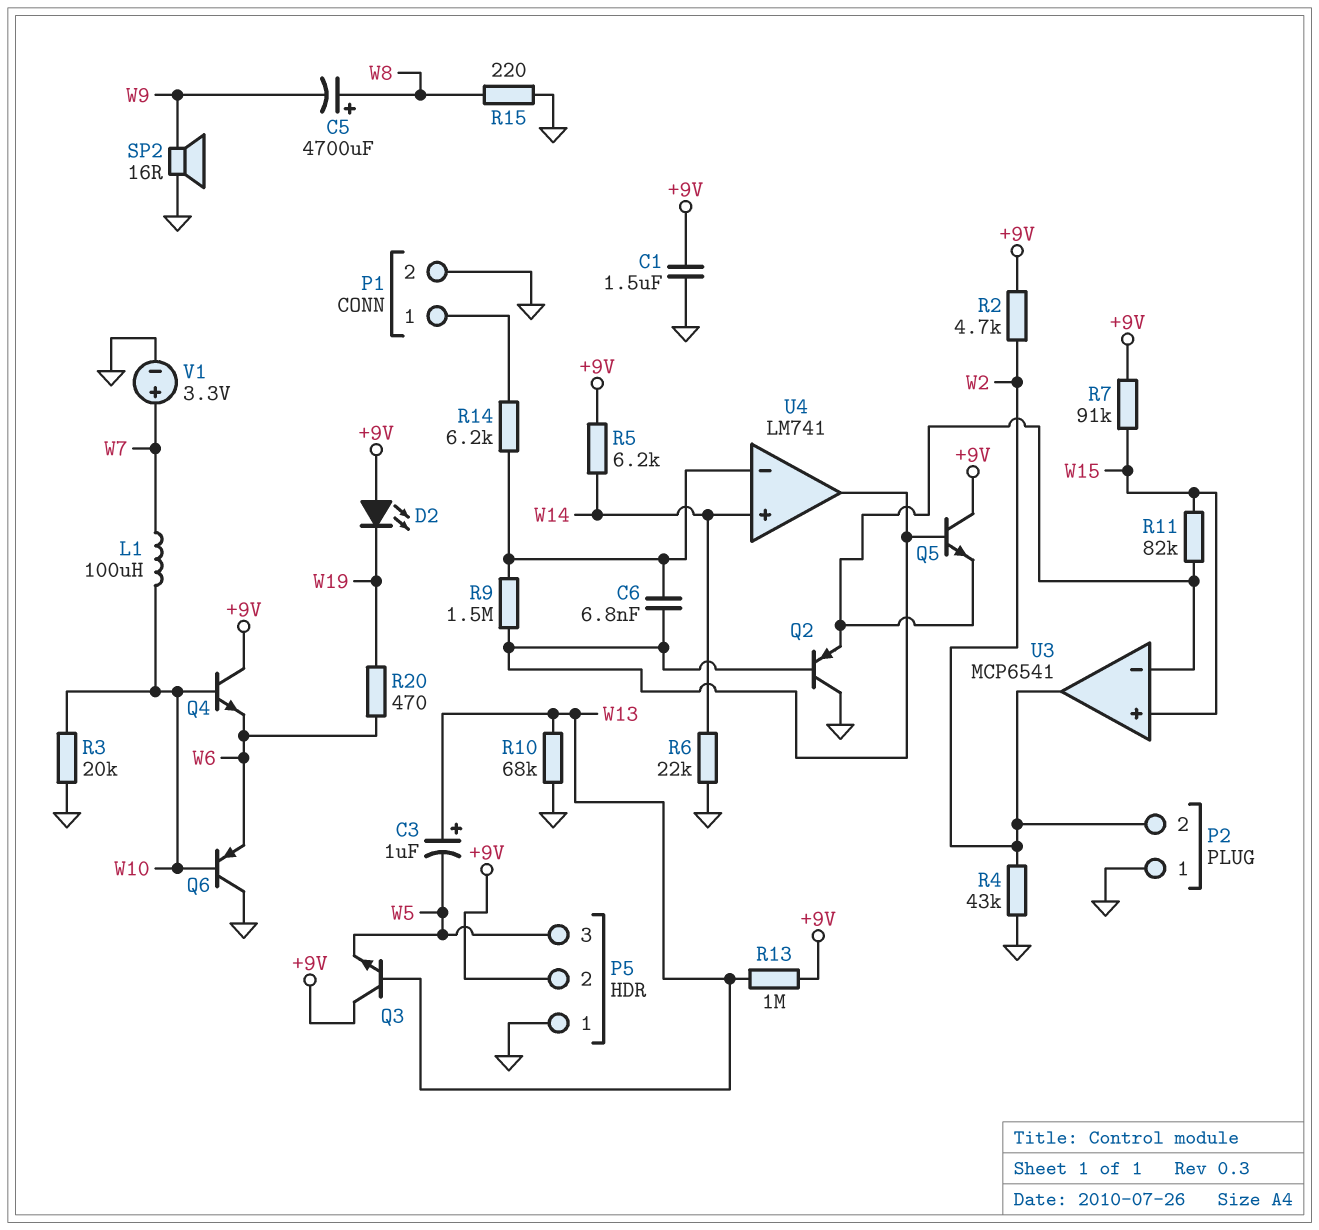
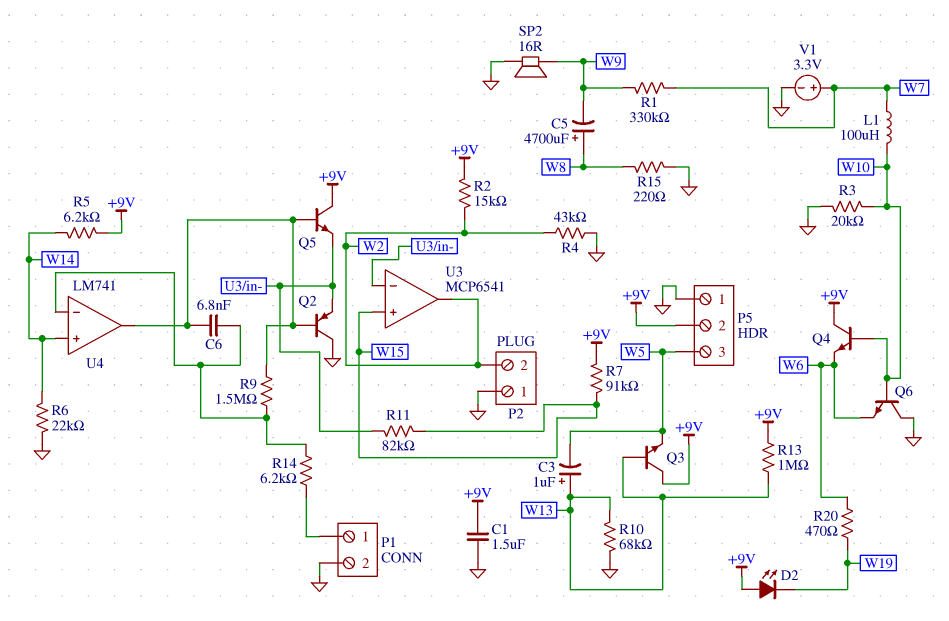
Q6: PNP (B W10, C GND, E W6) -> NPN (B W10, C GND, E W6)
R1: none -> 330k (W7, W9)
R2: 4.7k (+9V, W2) -> 15k (+9V, W2)

